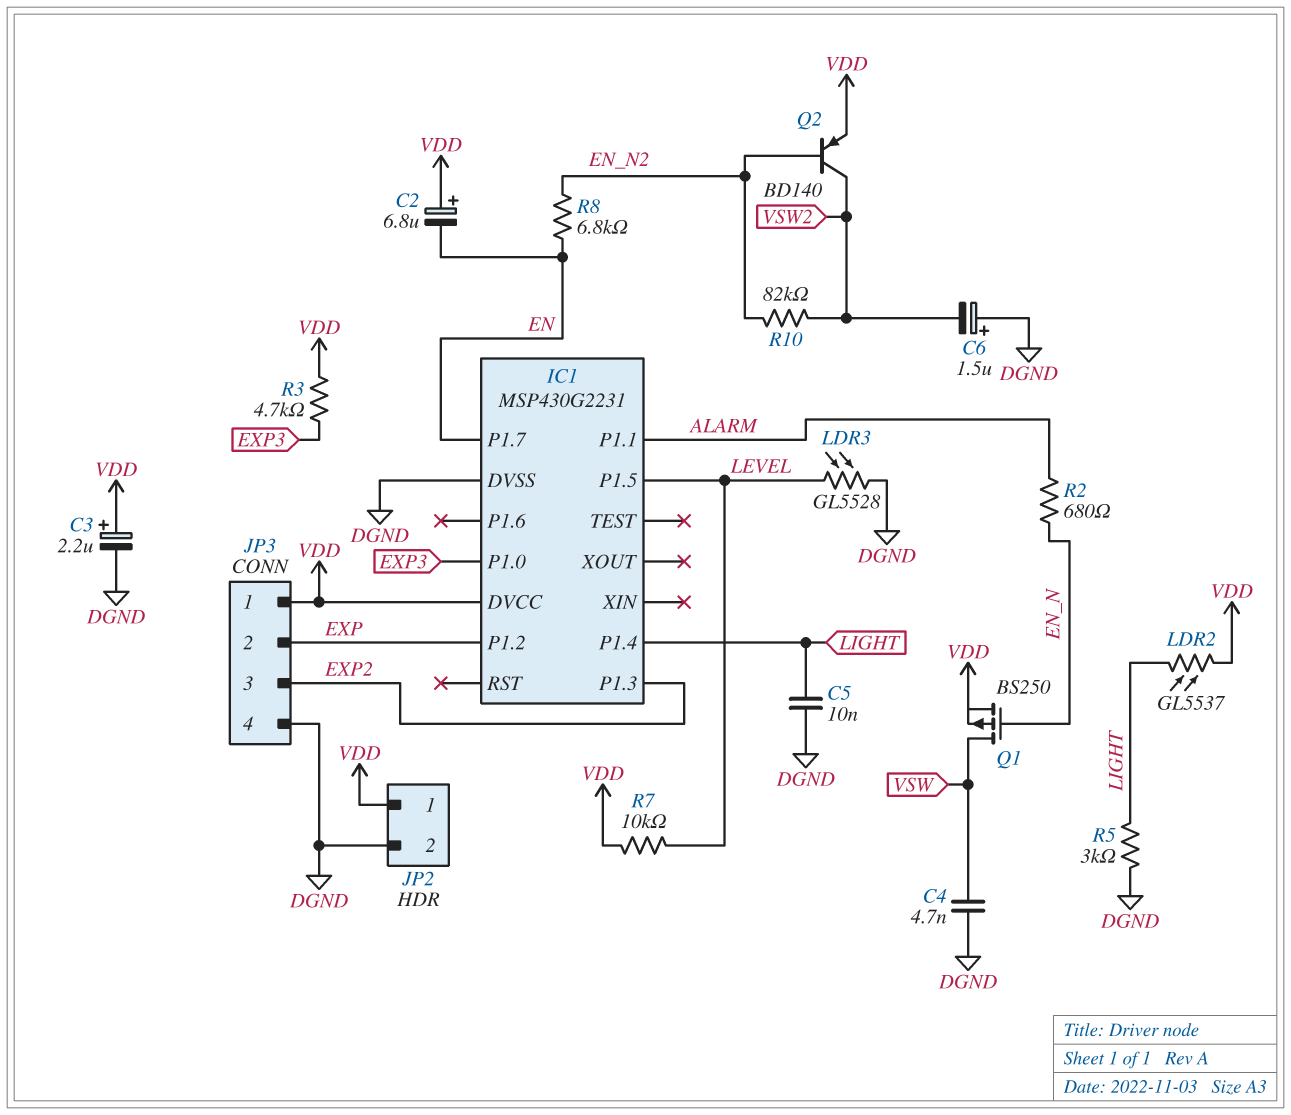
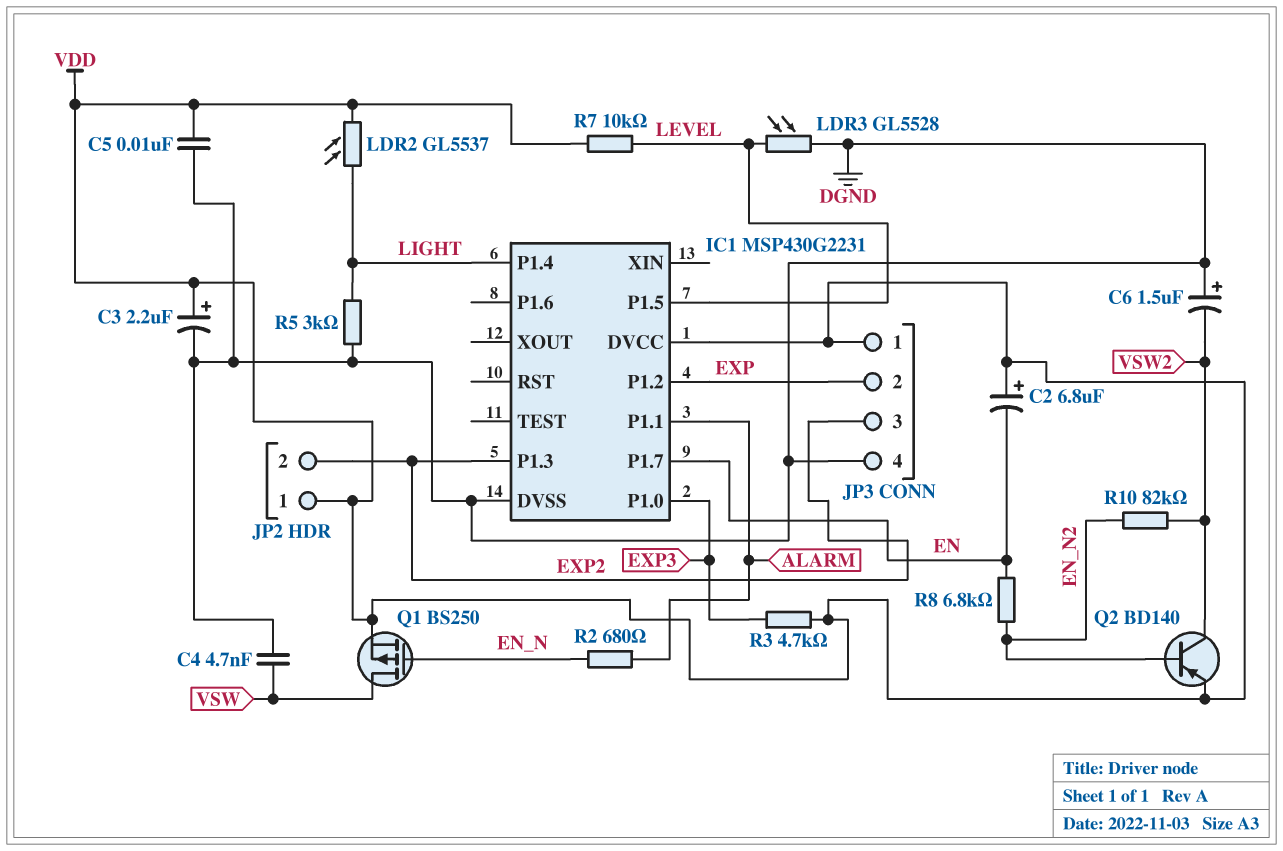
C5: 10nF (DGND, LIGHT) -> 10nF (DGND, VDD)
JP2 pin 2: DGND -> EXP2

